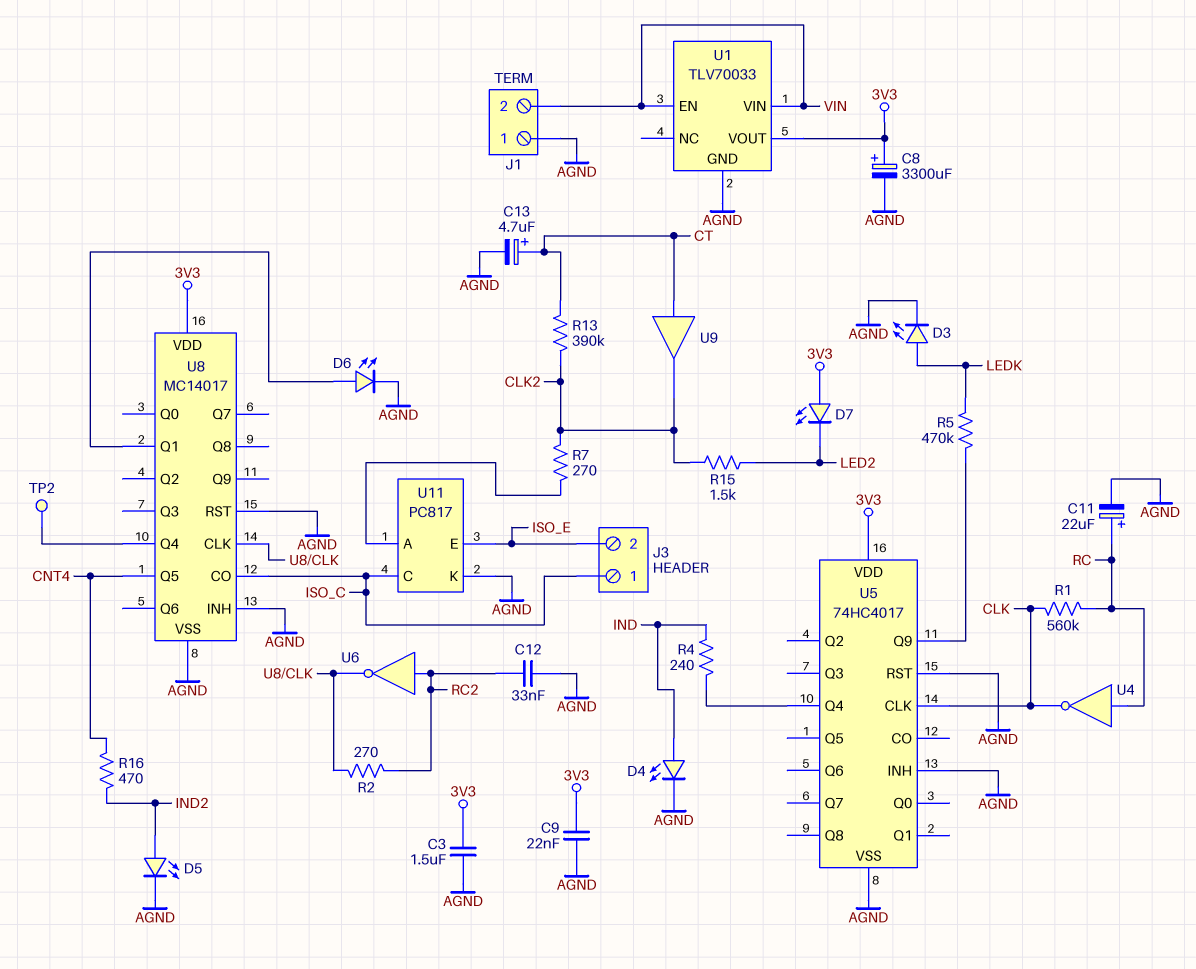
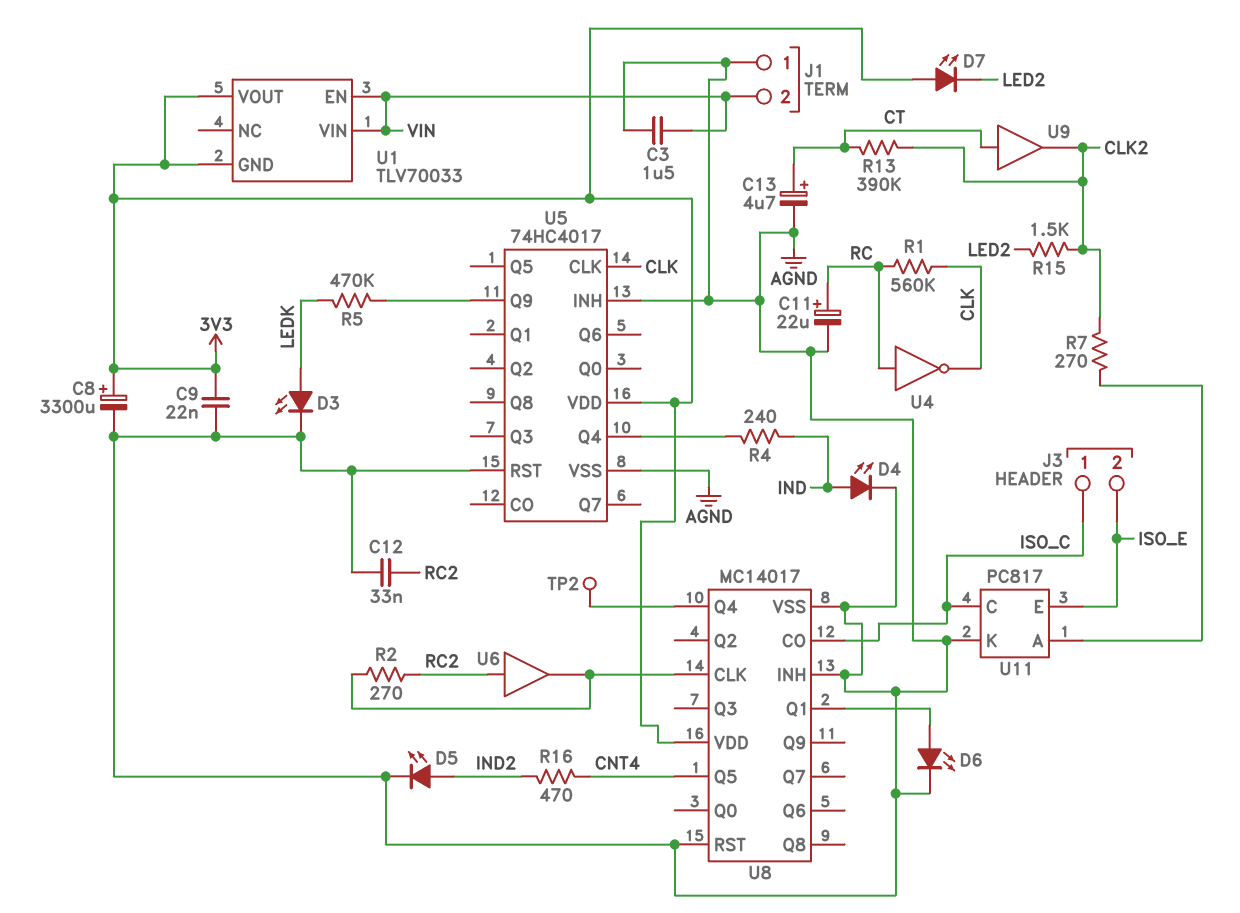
C3: 1.5uF (3V3, AGND) -> 1.5uF (AGND, VIN)
U1 pin GND: AGND -> 3V3
U6: NOT (in RC2, out U8/CLK) -> buffer (in RC2, out U8/CLK)

